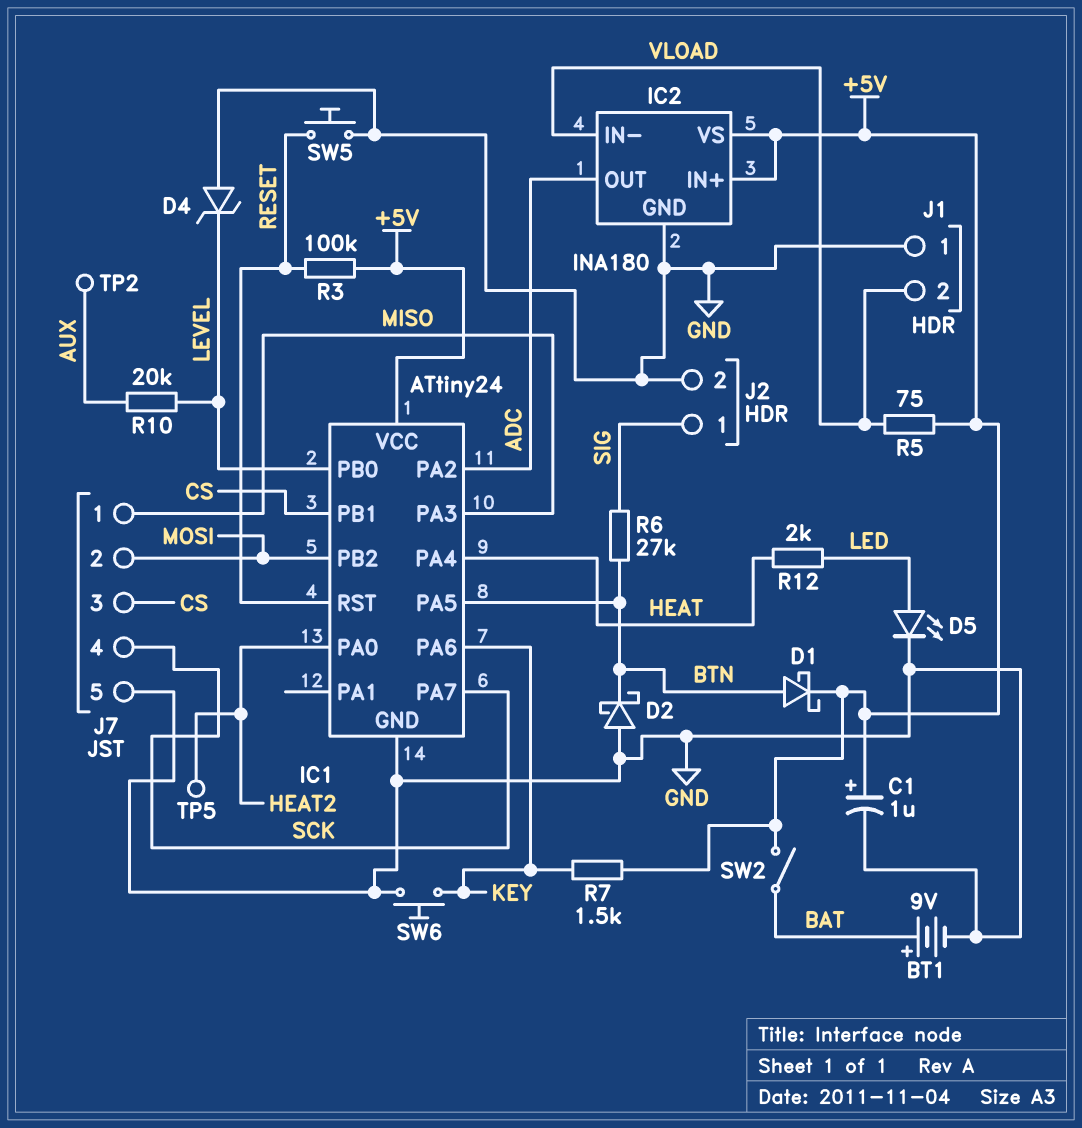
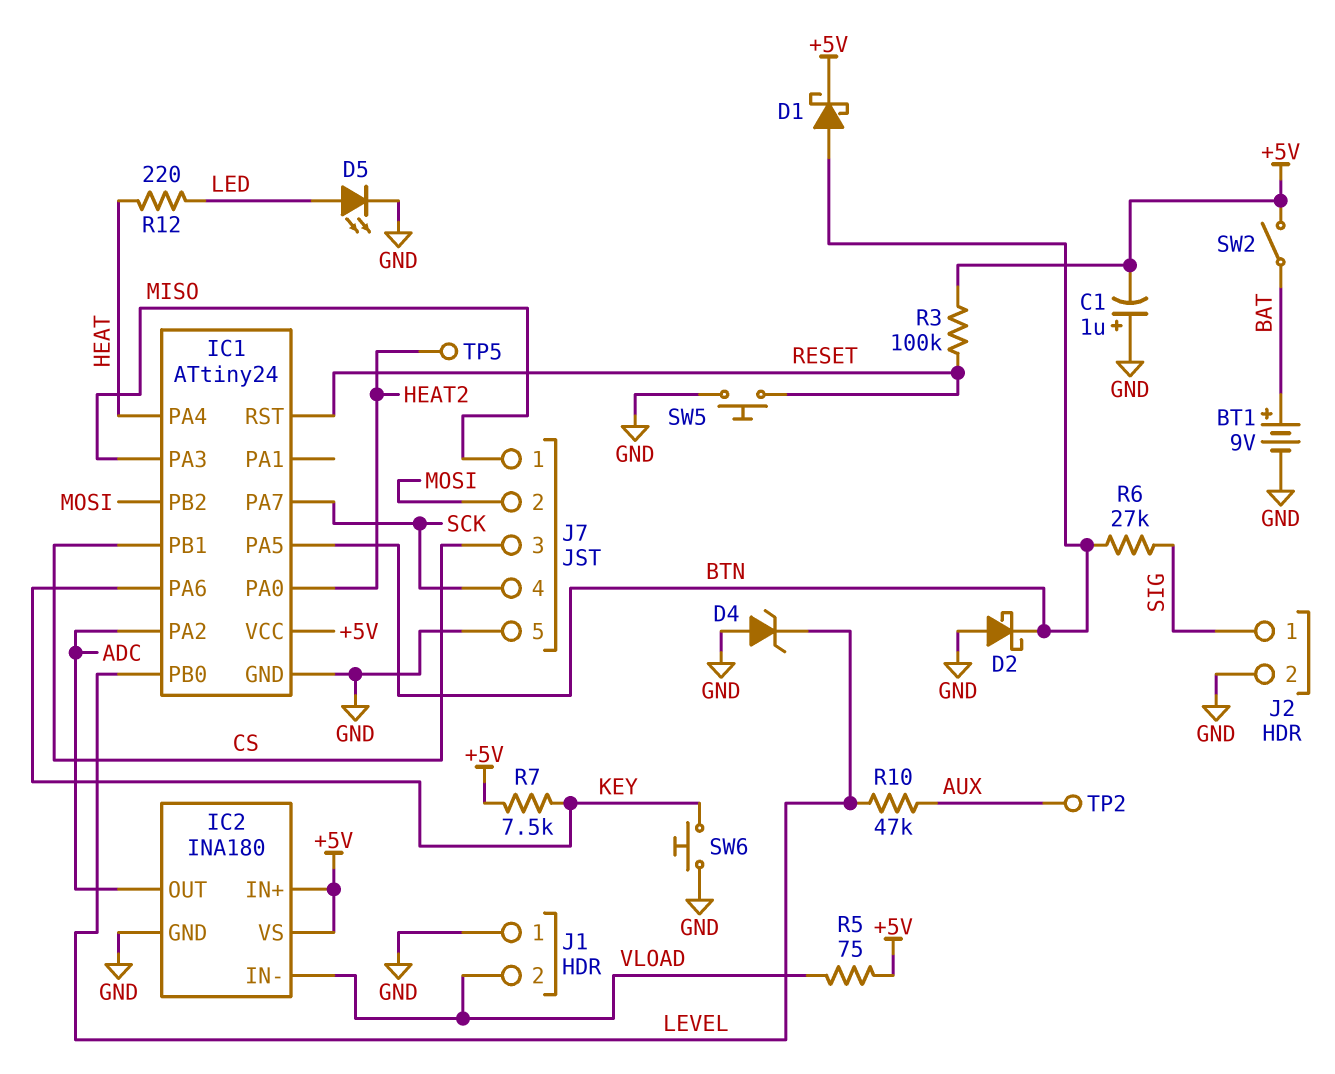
C1: 1uF (plus +5V, minus GND) -> 1uF (plus GND, minus +5V)
R7: 1.5k (+5V, KEY) -> 7.5k (+5V, KEY)
R10: 20k (AUX, LEVEL) -> 47k (AUX, LEVEL)
R12: 2k (HEAT, LED) -> 220 (HEAT, LED)

